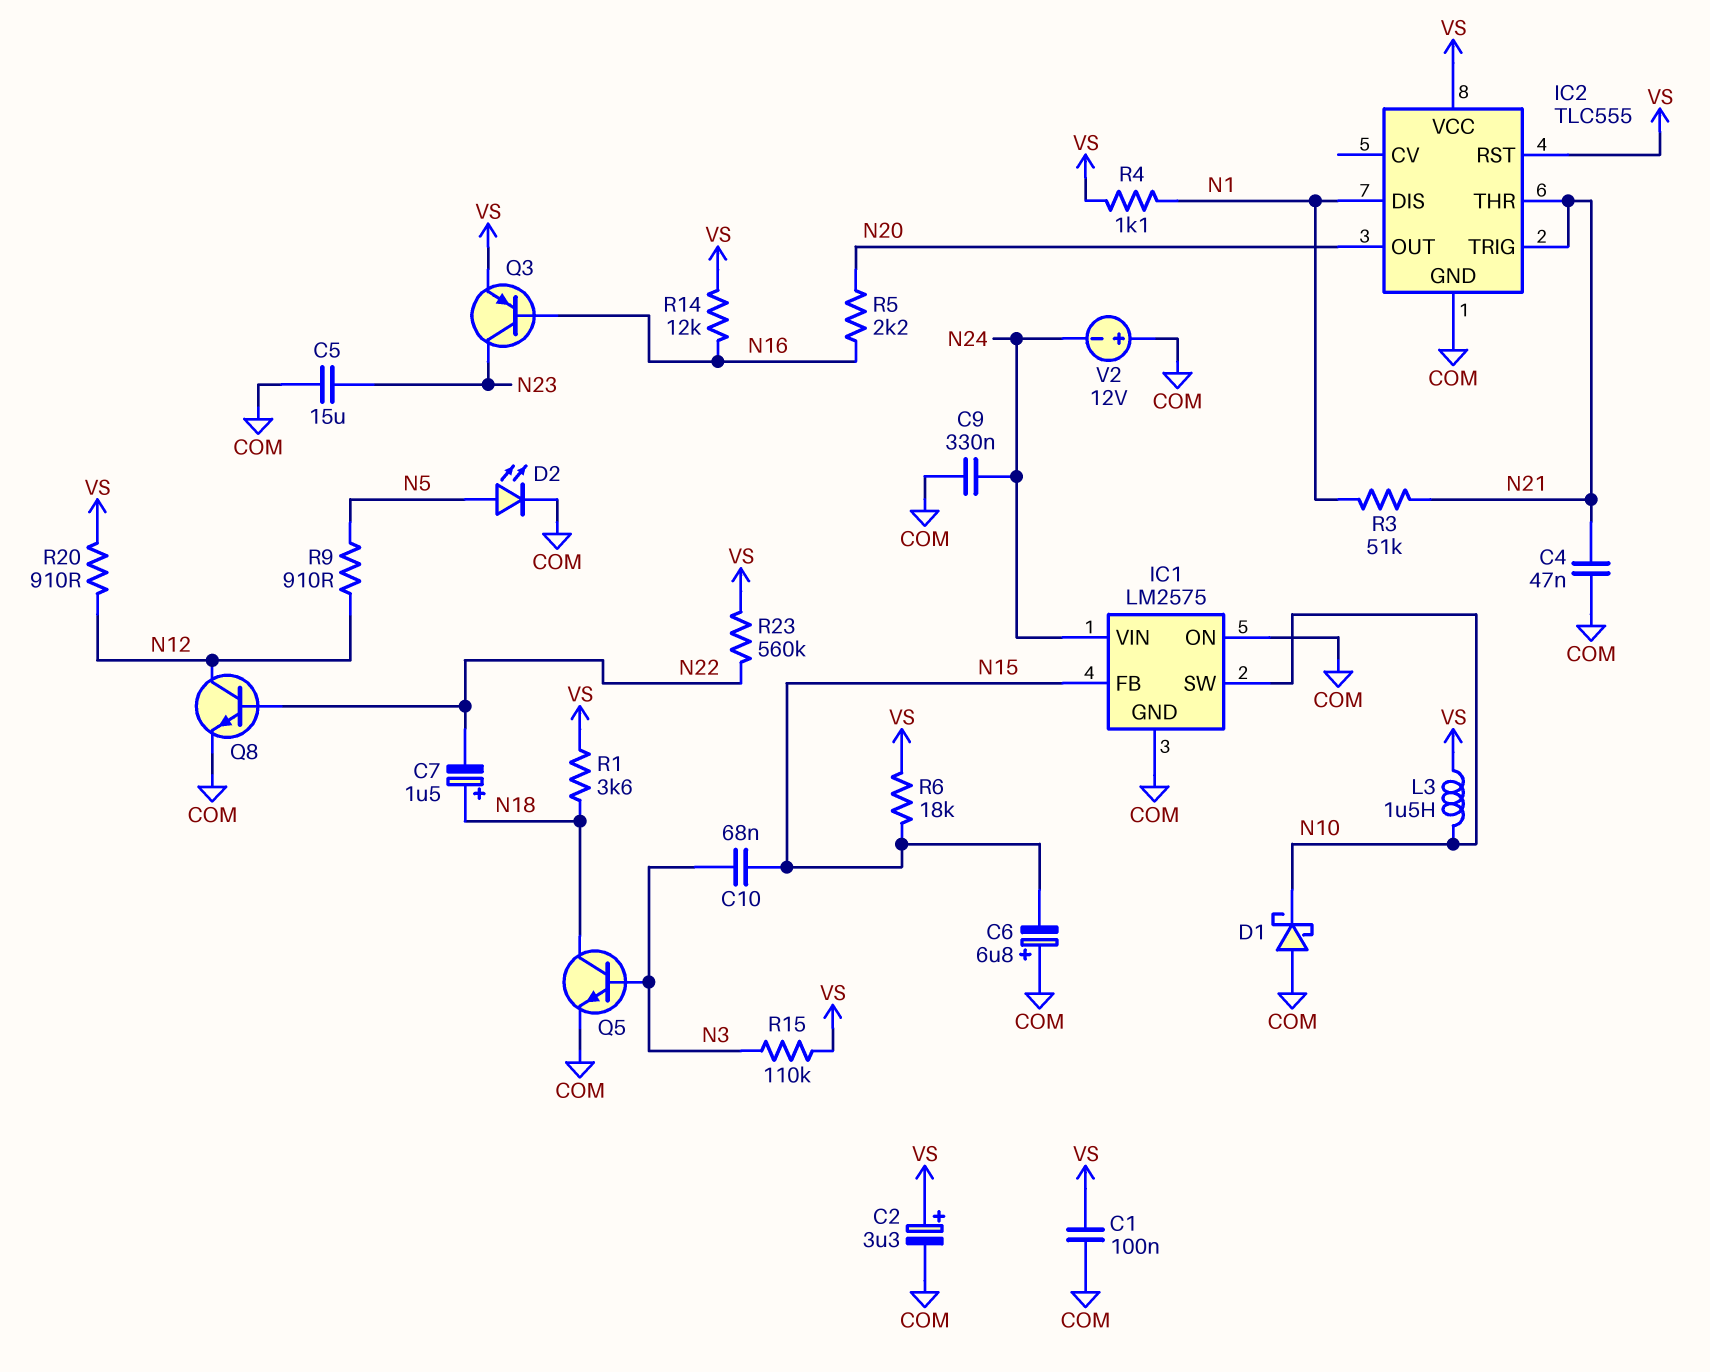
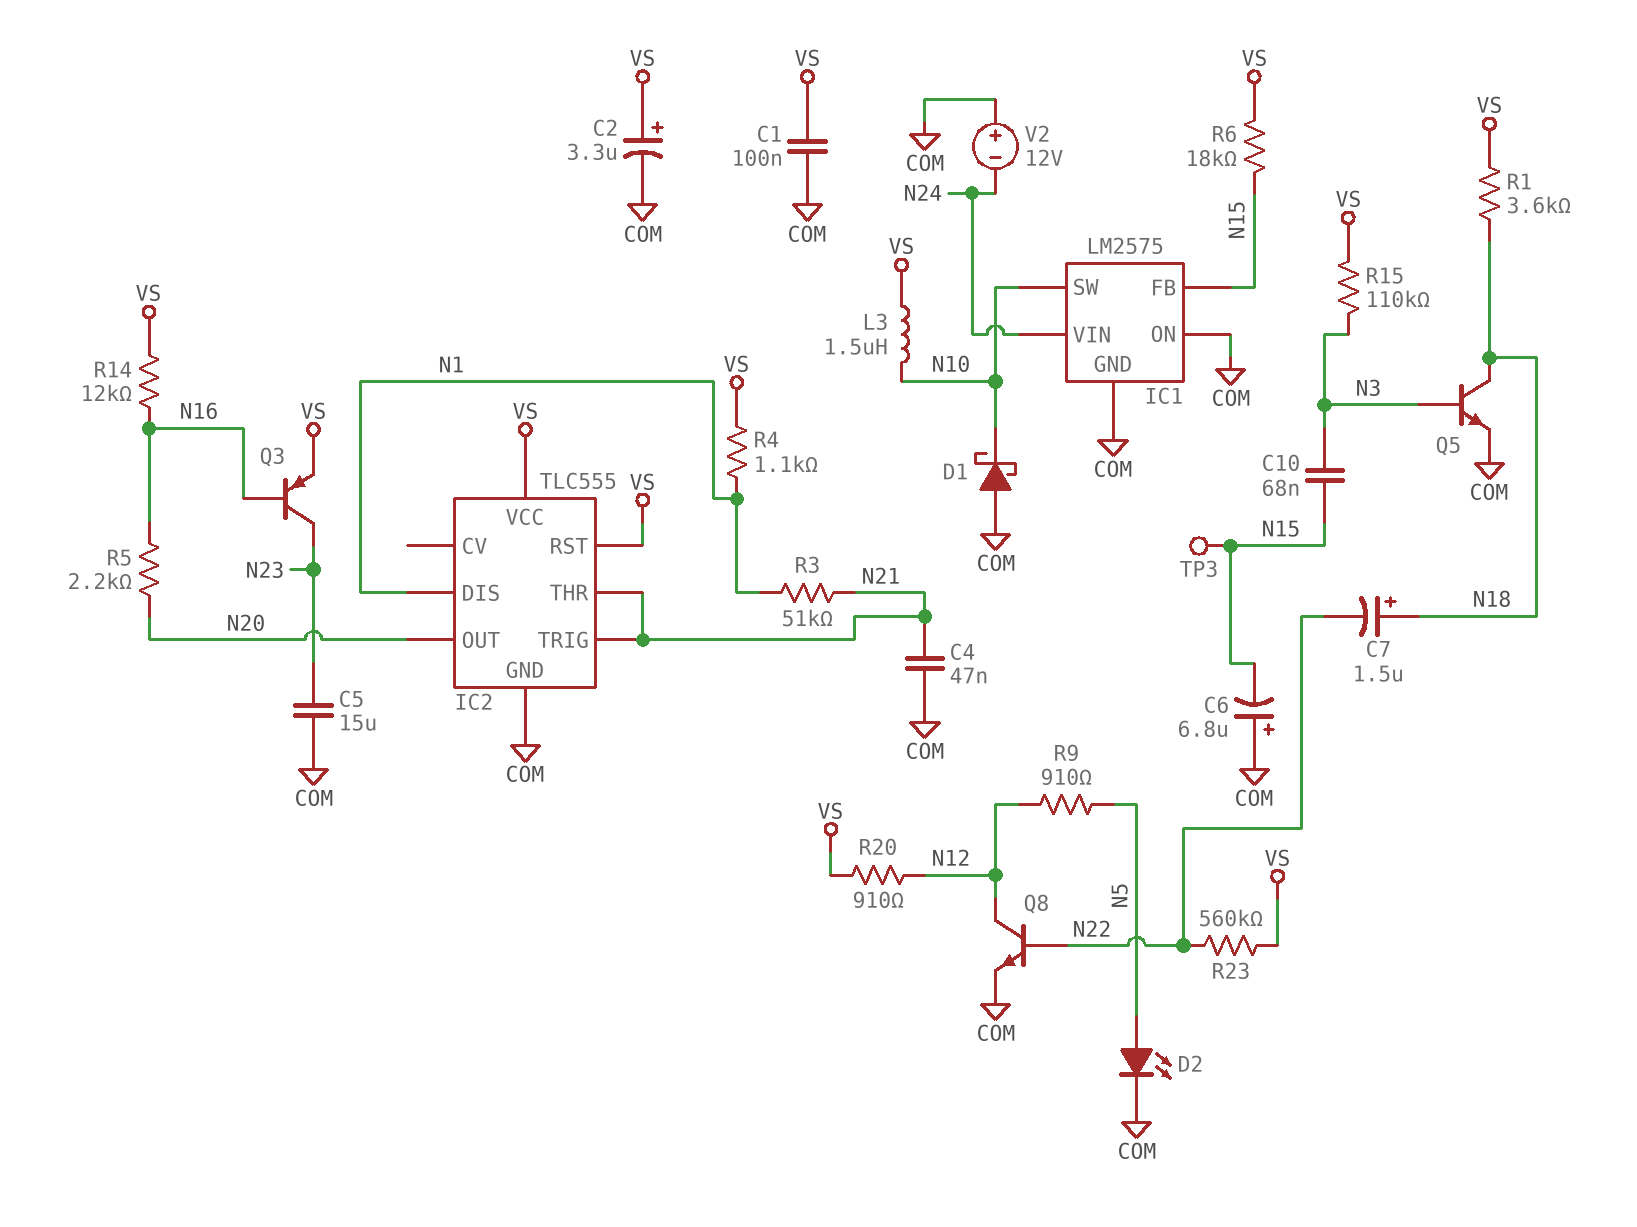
C9: 330nF (COM, N24) -> none
TP3: none -> test point (N15)

